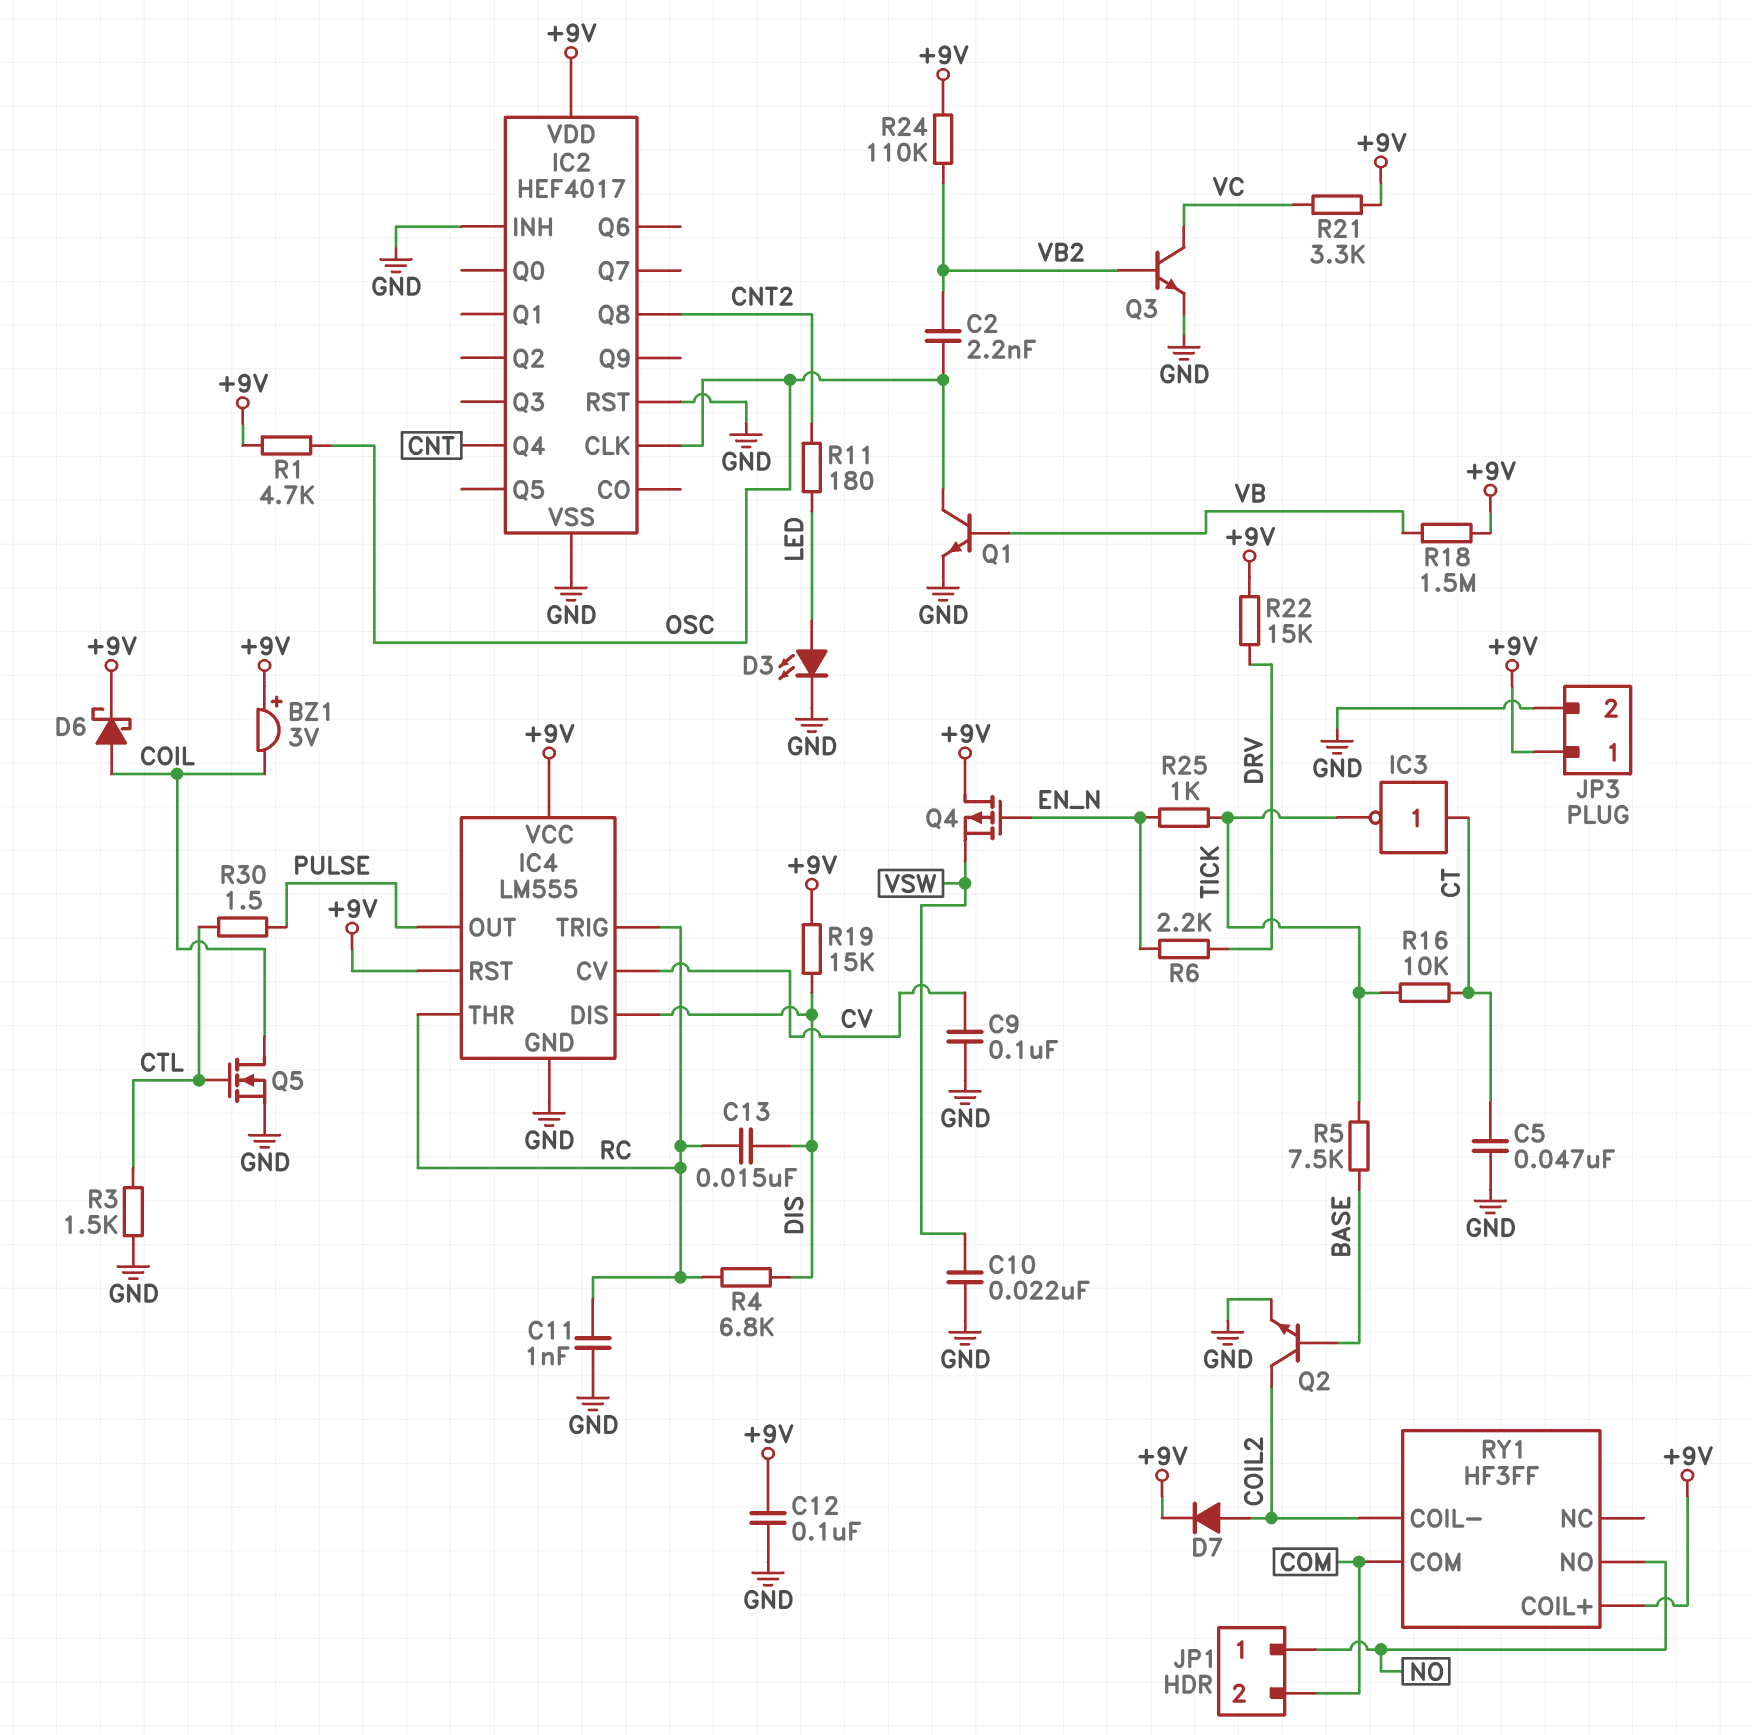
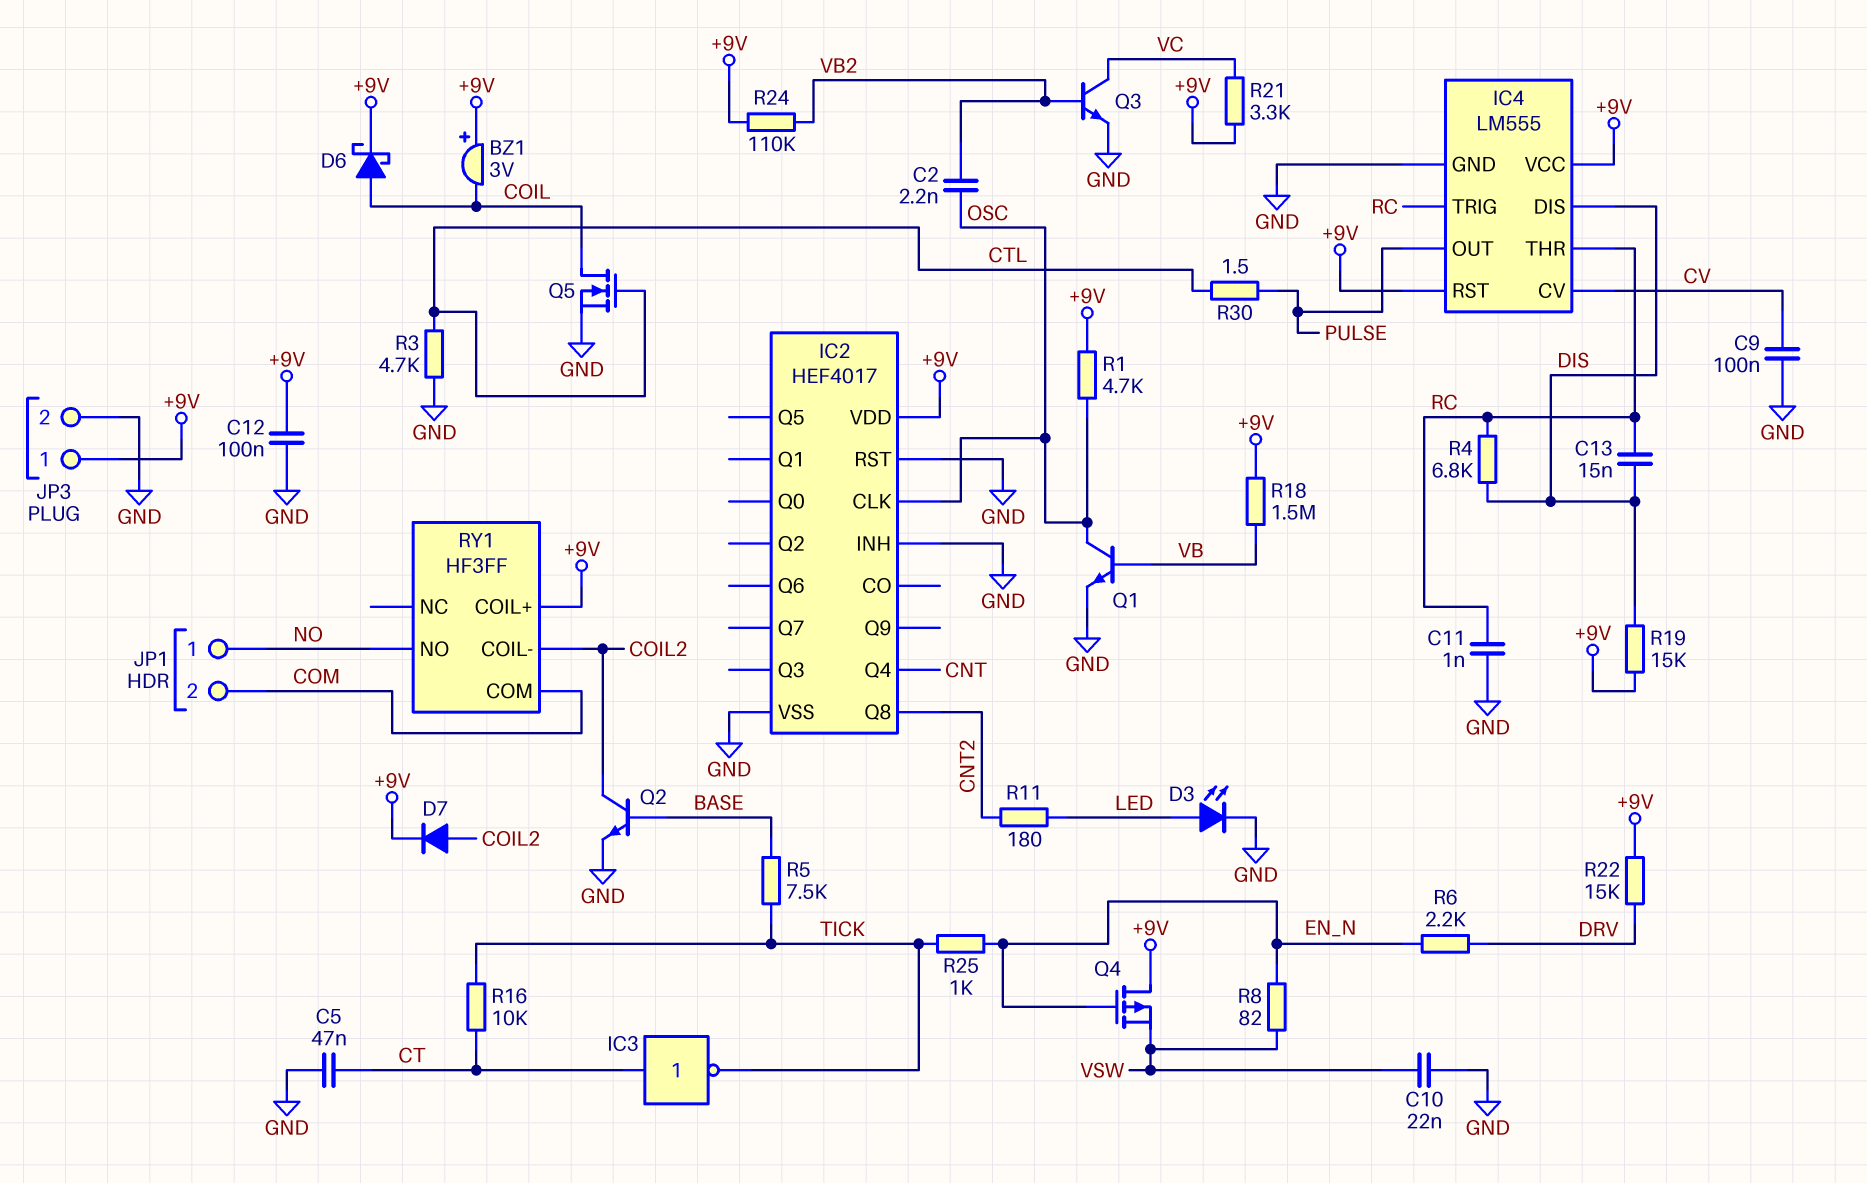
R3: 1.5k (CTL, GND) -> 4.7k (CTL, GND)
R8: none -> 82 (EN_N, VSW)

